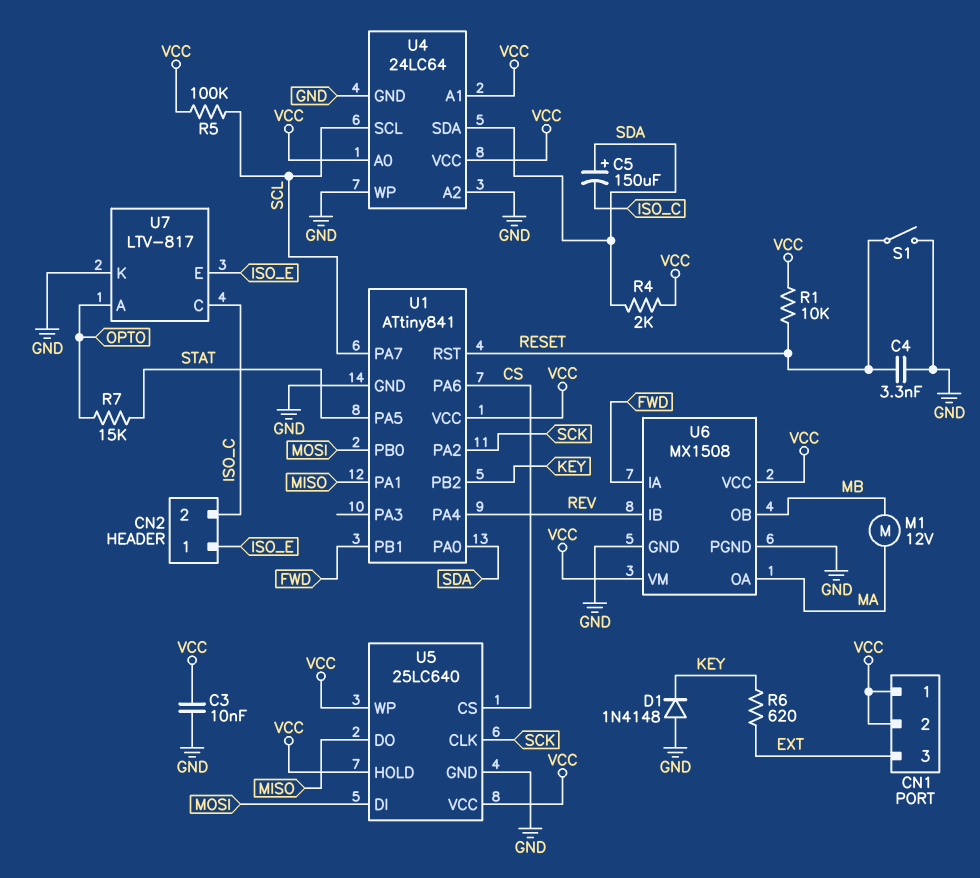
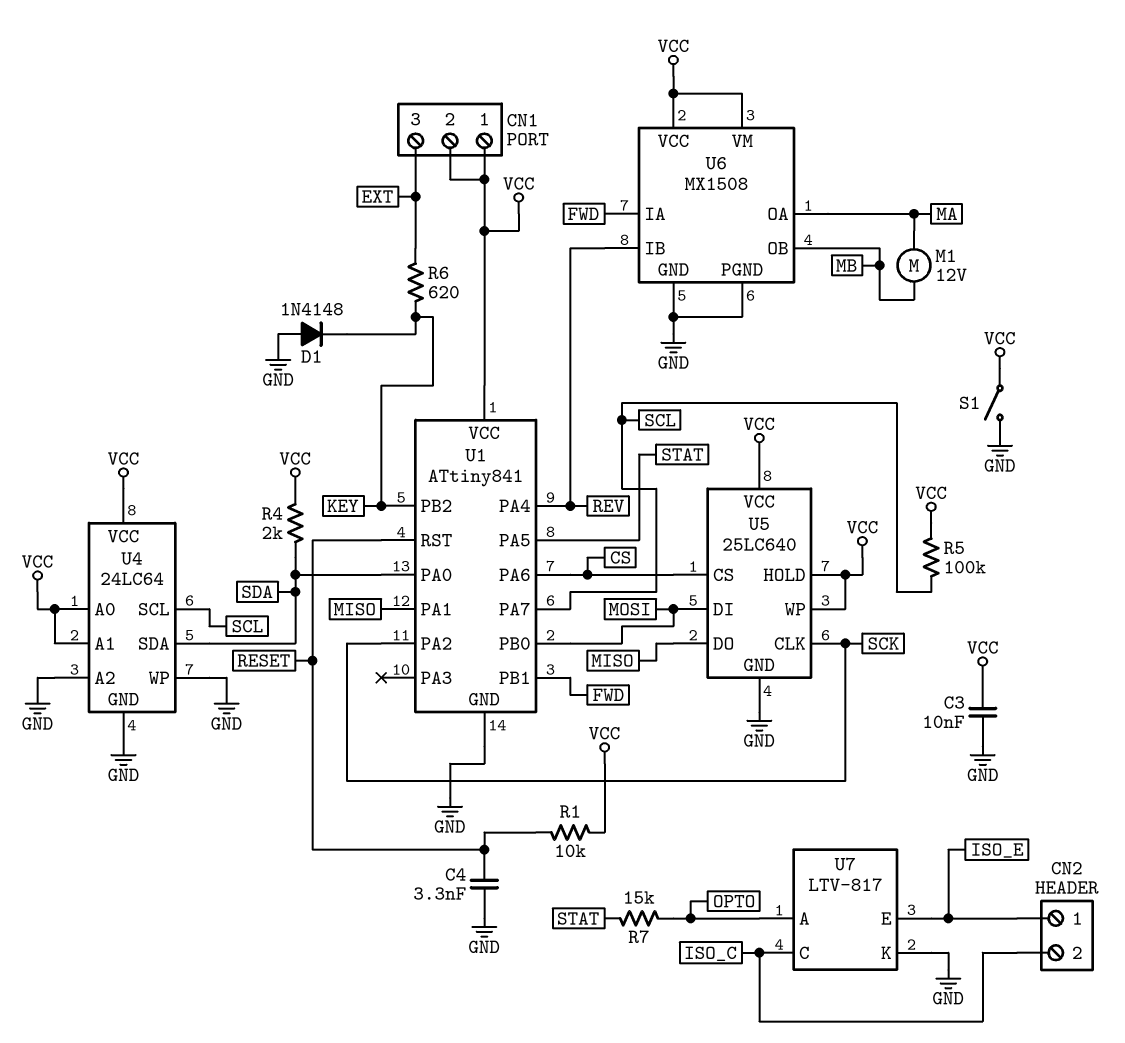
C5: 150uF (plus SDA, minus ISO_C) -> none
S1: switch (GND, RESET) -> switch (GND, VCC)

